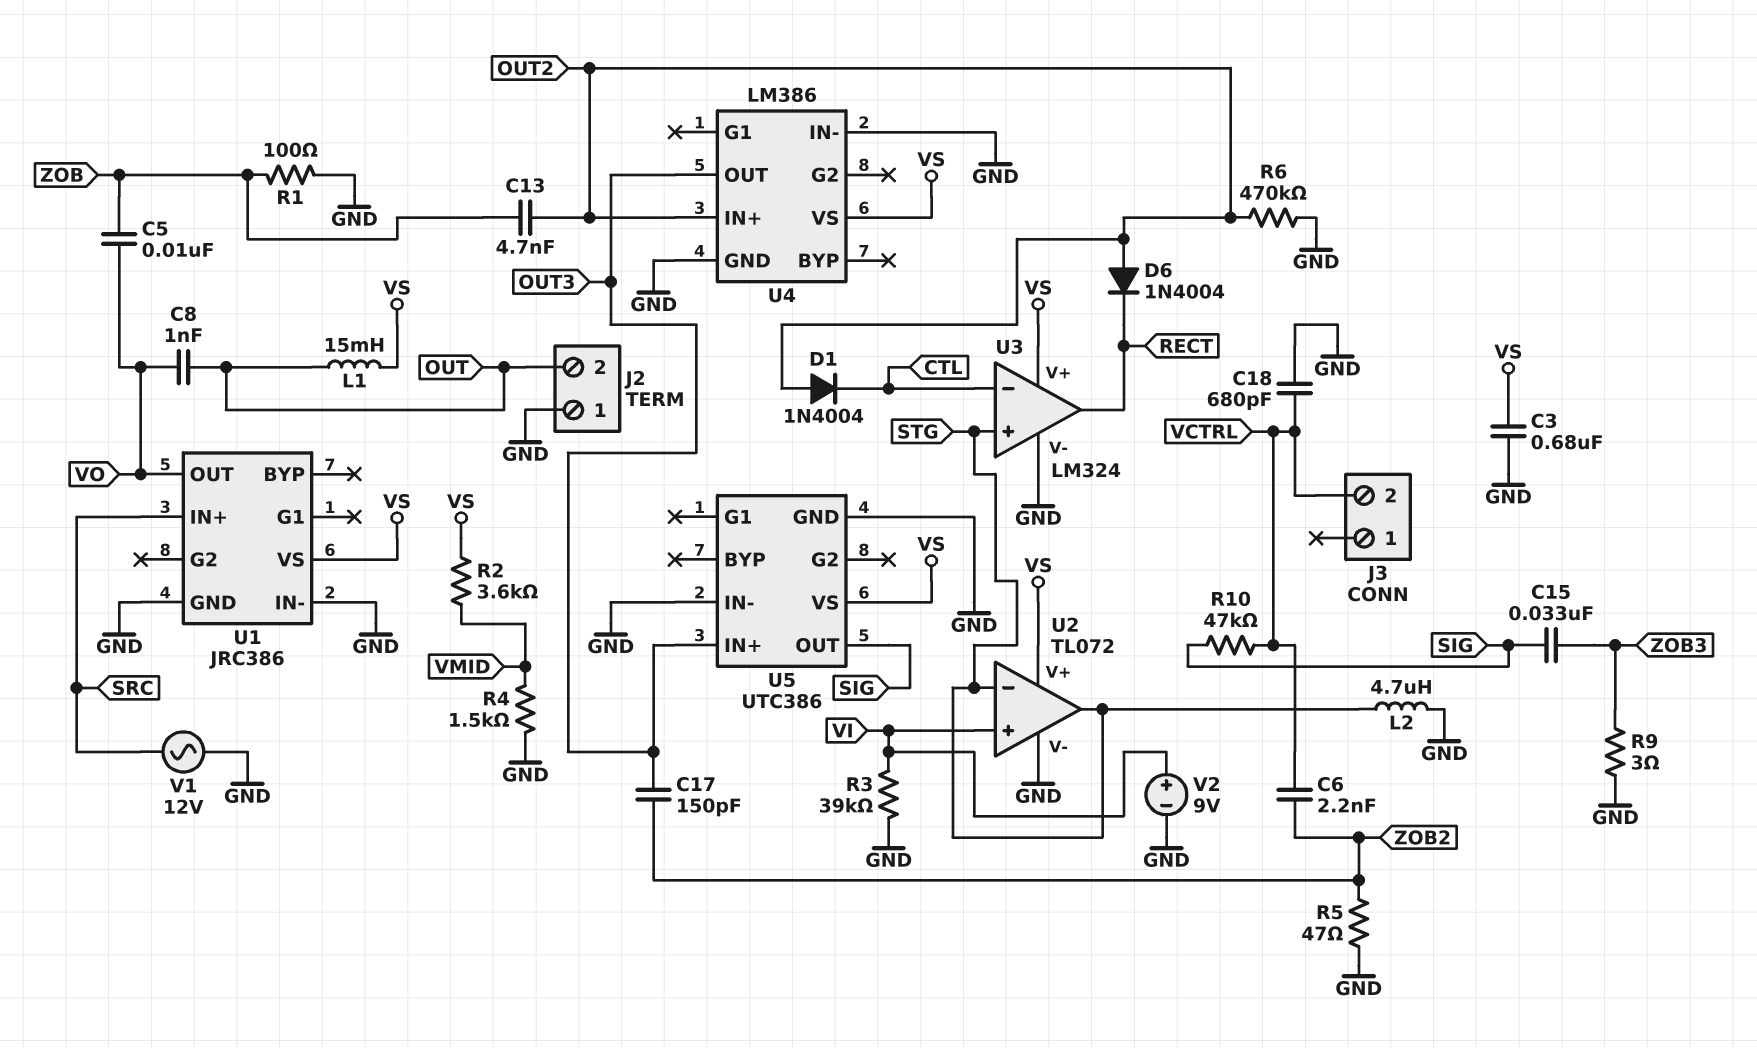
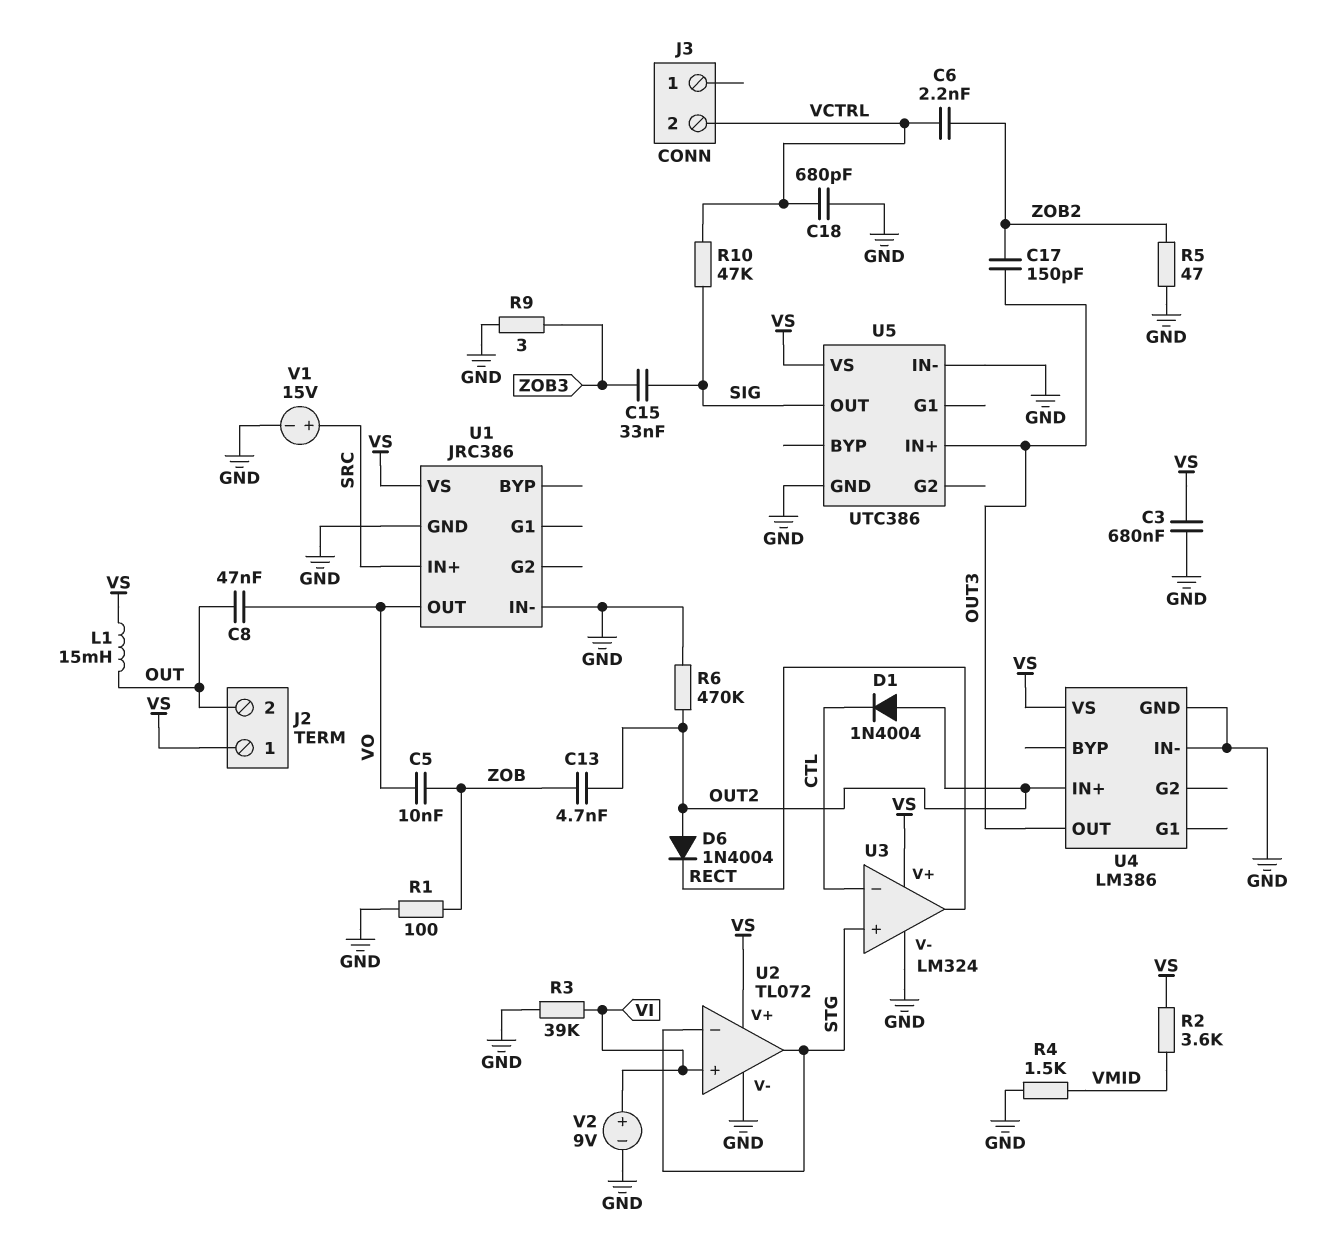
C8: 1nF (OUT, VO) -> 47nF (OUT, VO)
J2 pin 1: GND -> VS
L2: 4.7uH (GND, STG) -> none
V1: AC 12V (GND, SRC) -> 15V (plus SRC, minus GND)

